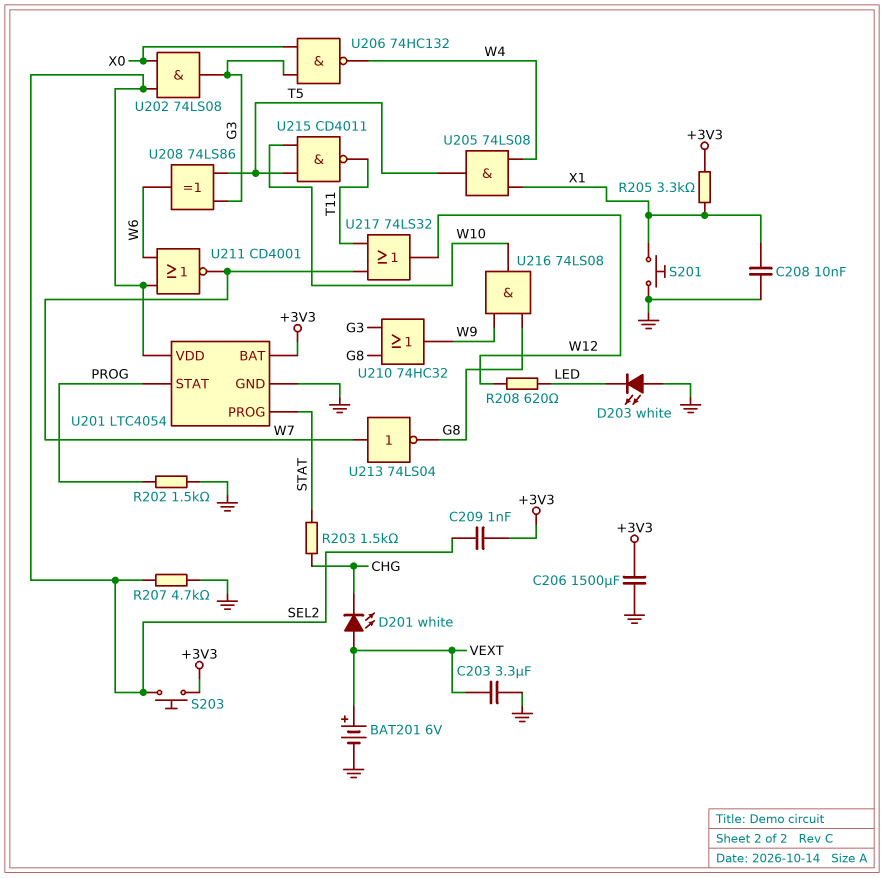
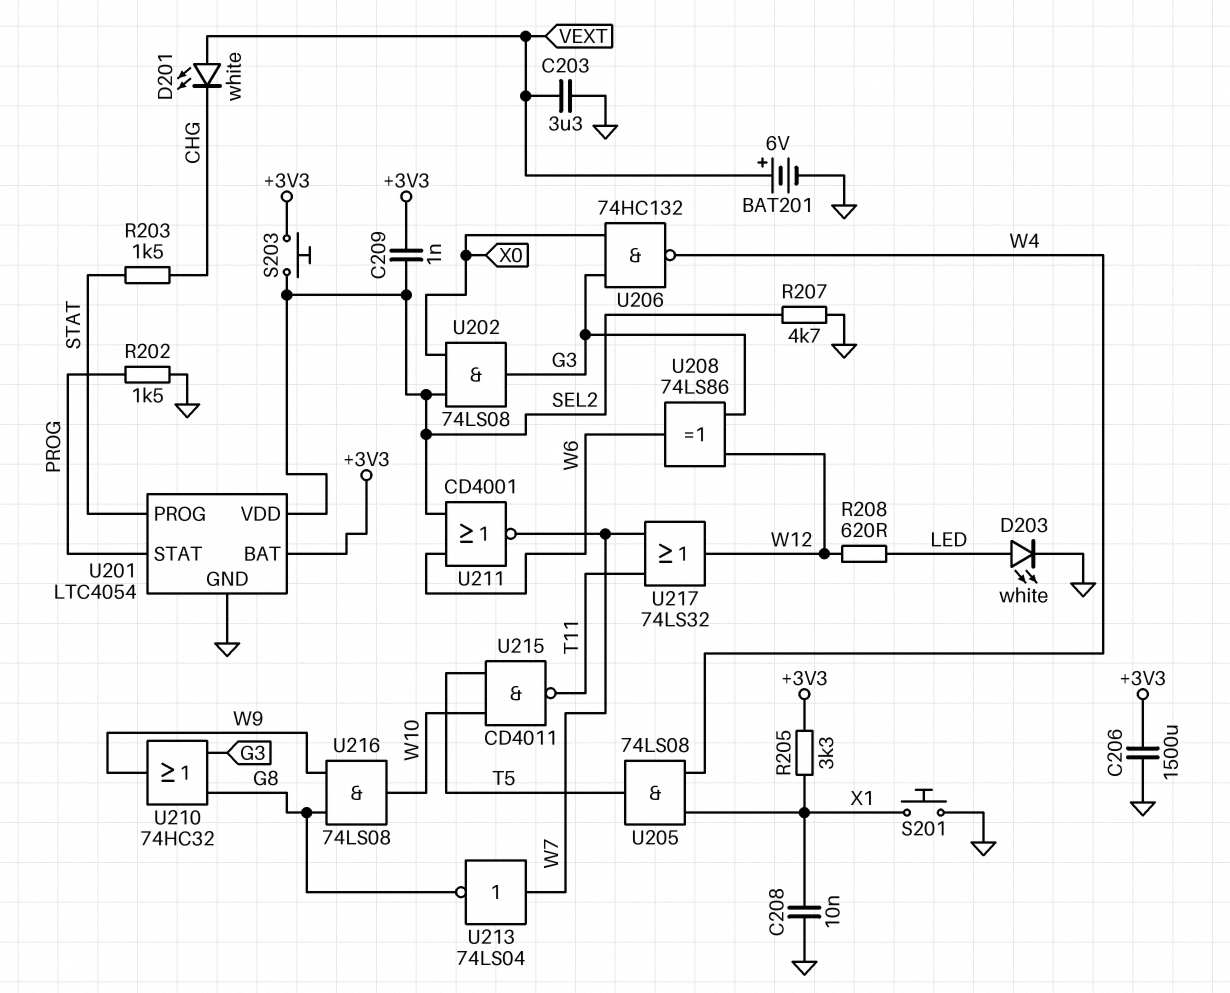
D203: LED white (A GND, K LED) -> LED white (A LED, K GND)
U208: XOR 74LS86 (in G3, in T5, out W6) -> XOR 74LS86 (in G3, in W12, out W6)

